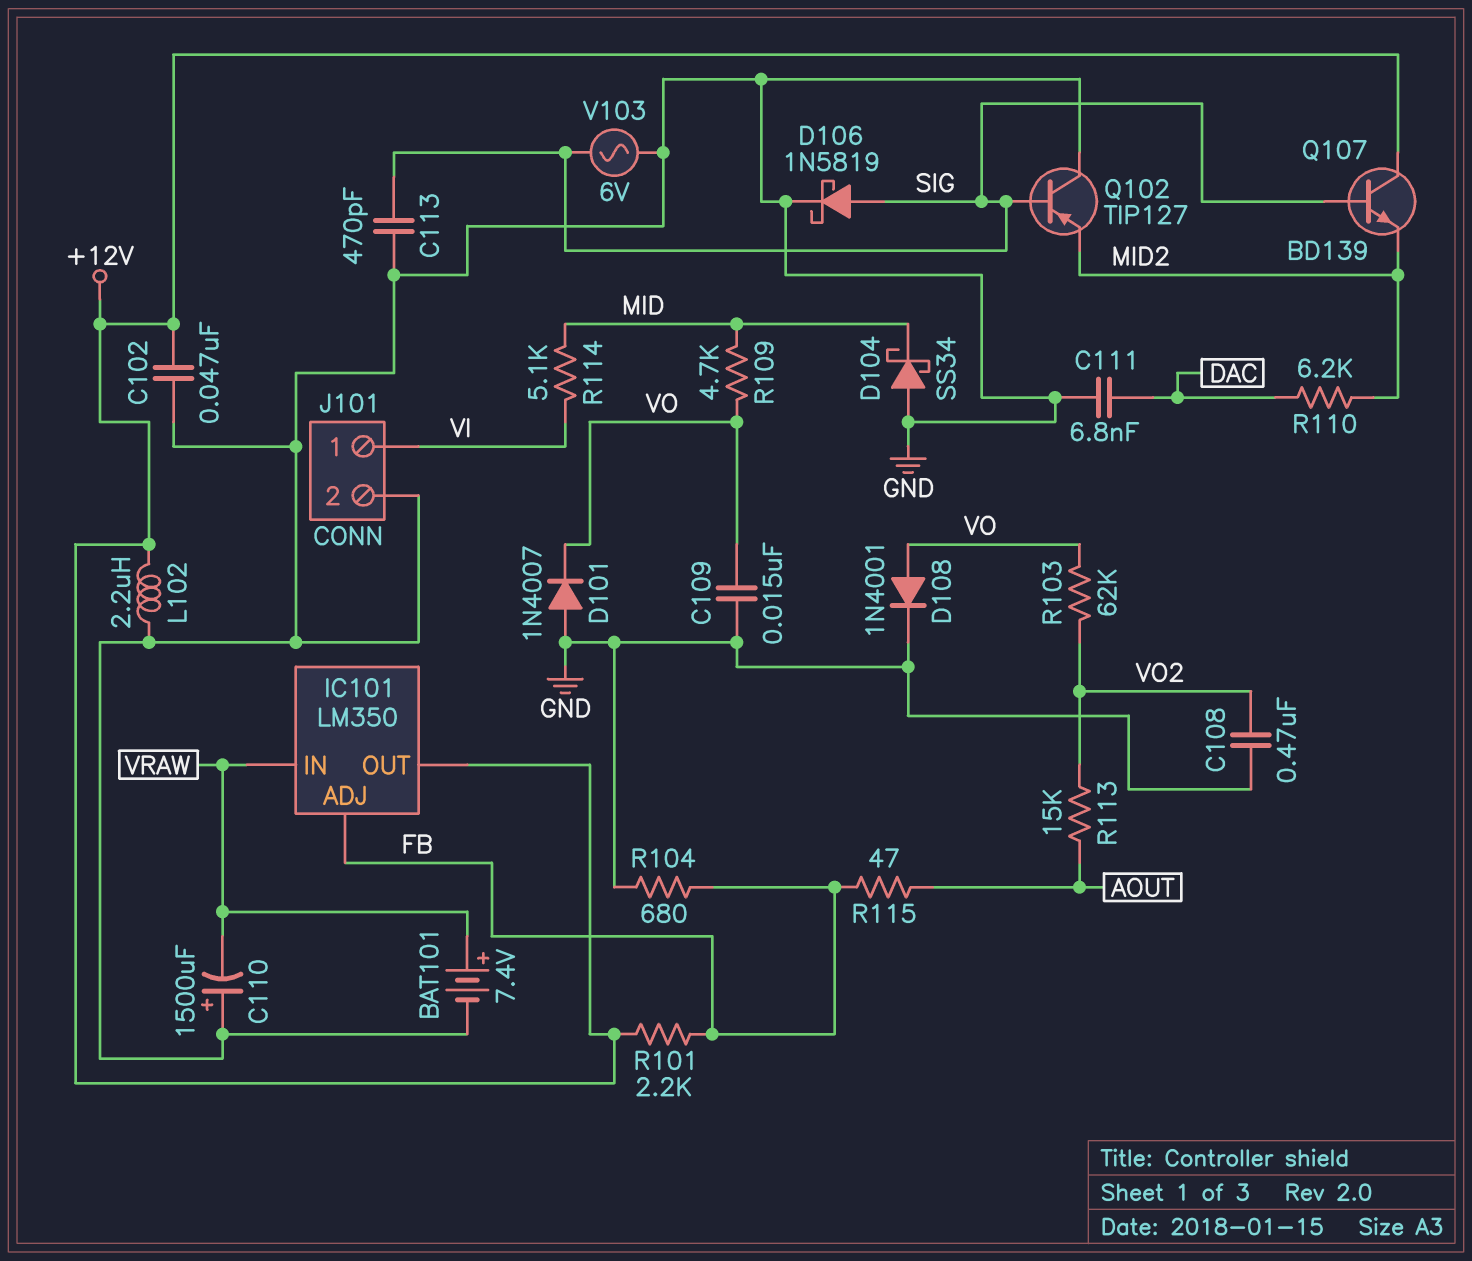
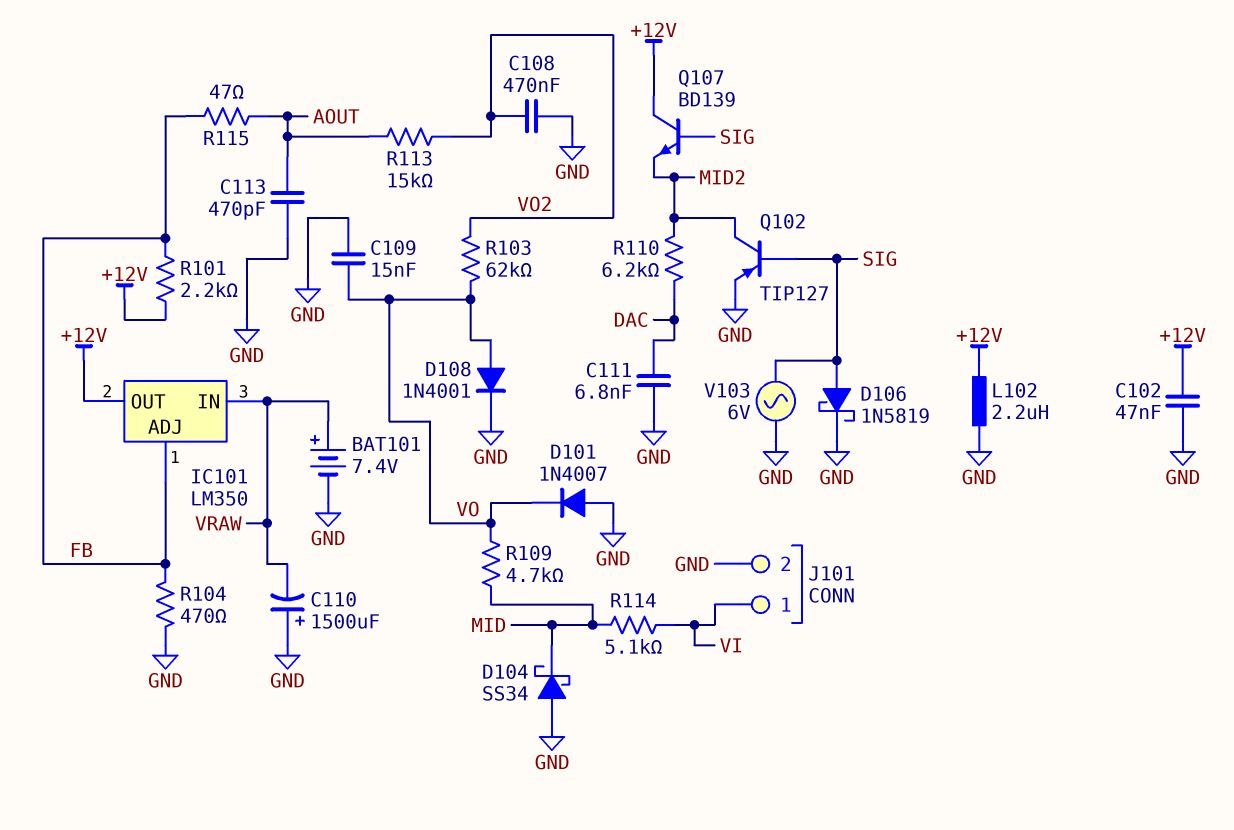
C113: 470pF (GND, SIG) -> 470pF (AOUT, GND)
Q102: PNP TIP127 (B SIG, C GND, E MID2) -> PNP TIP127 (B SIG, C MID2, E GND)
R104: 680 (FB, GND) -> 470 (FB, GND)

